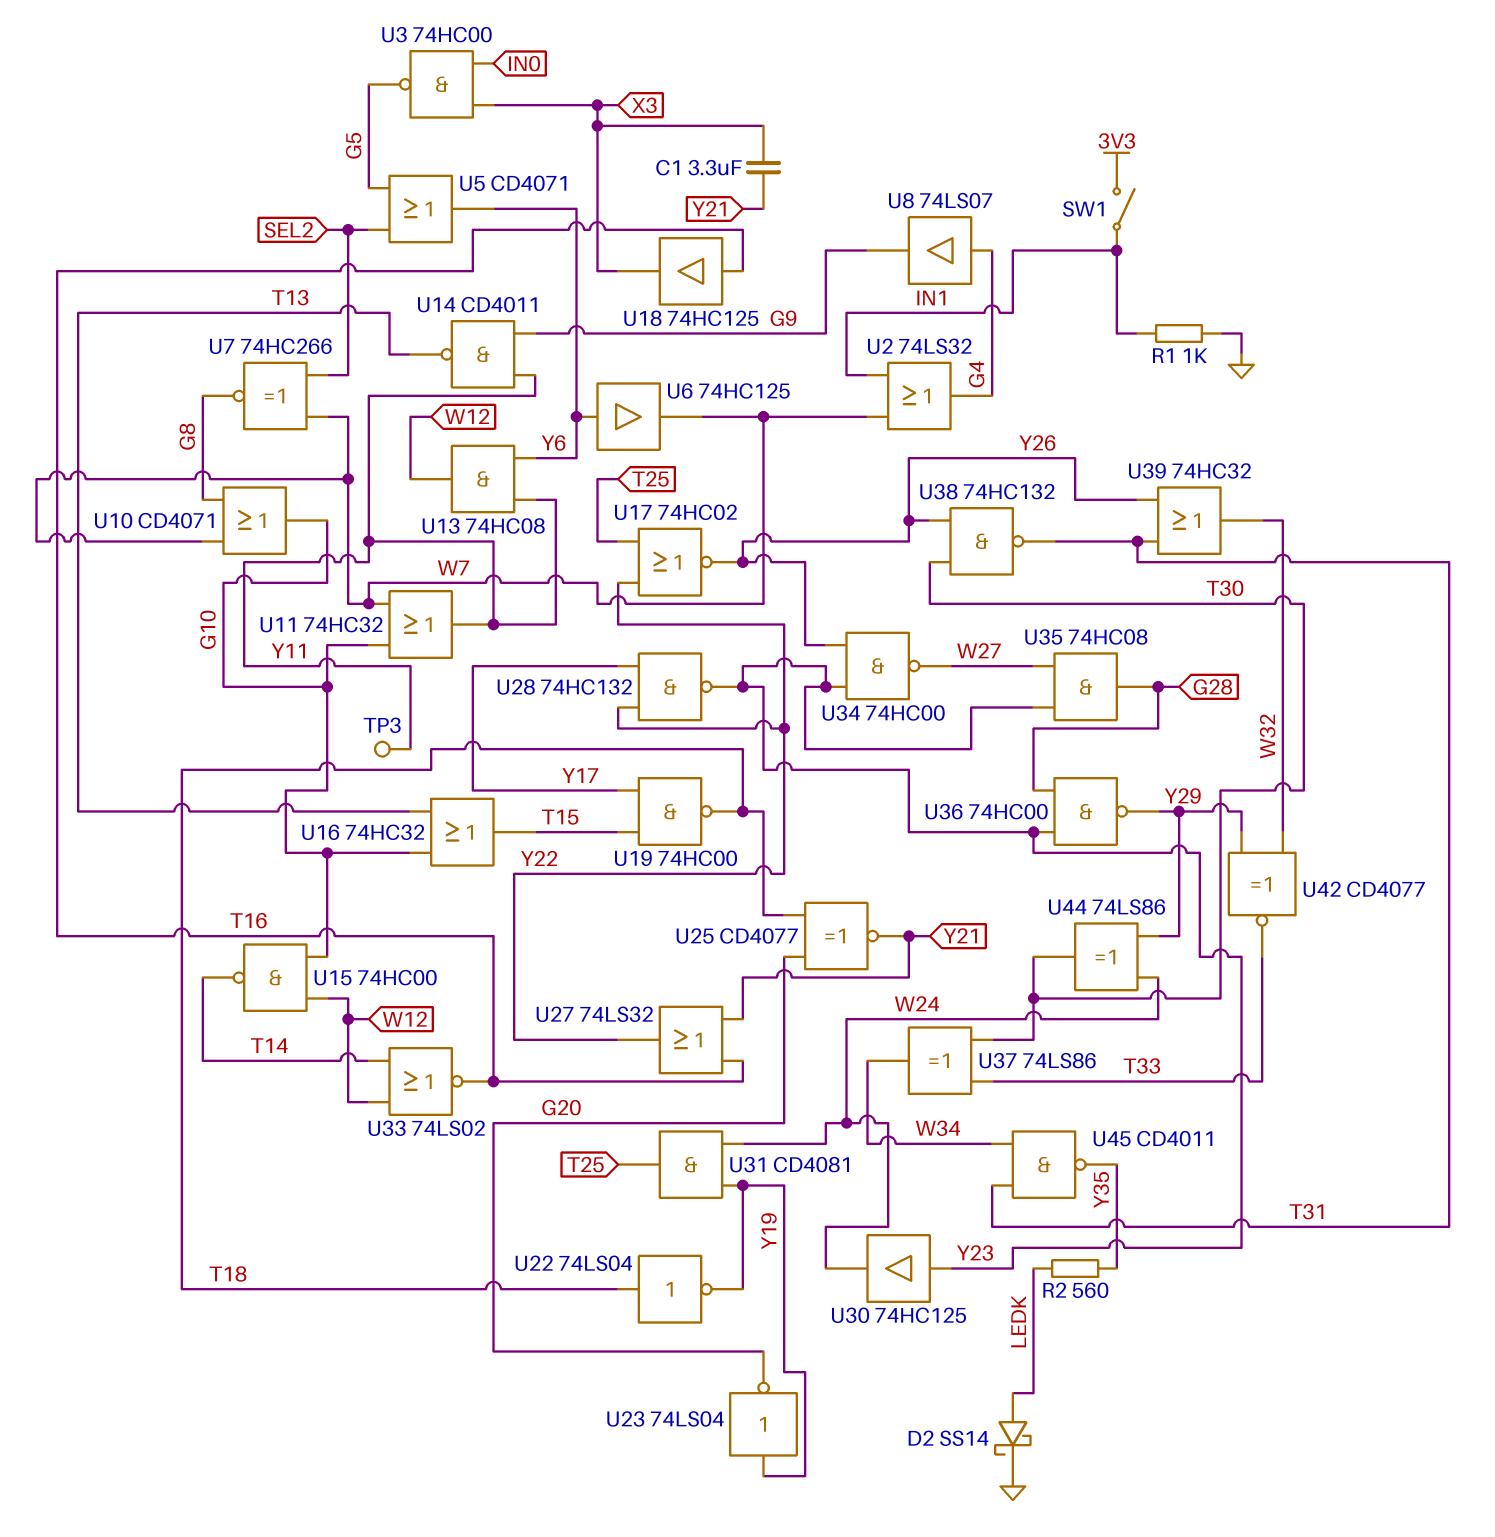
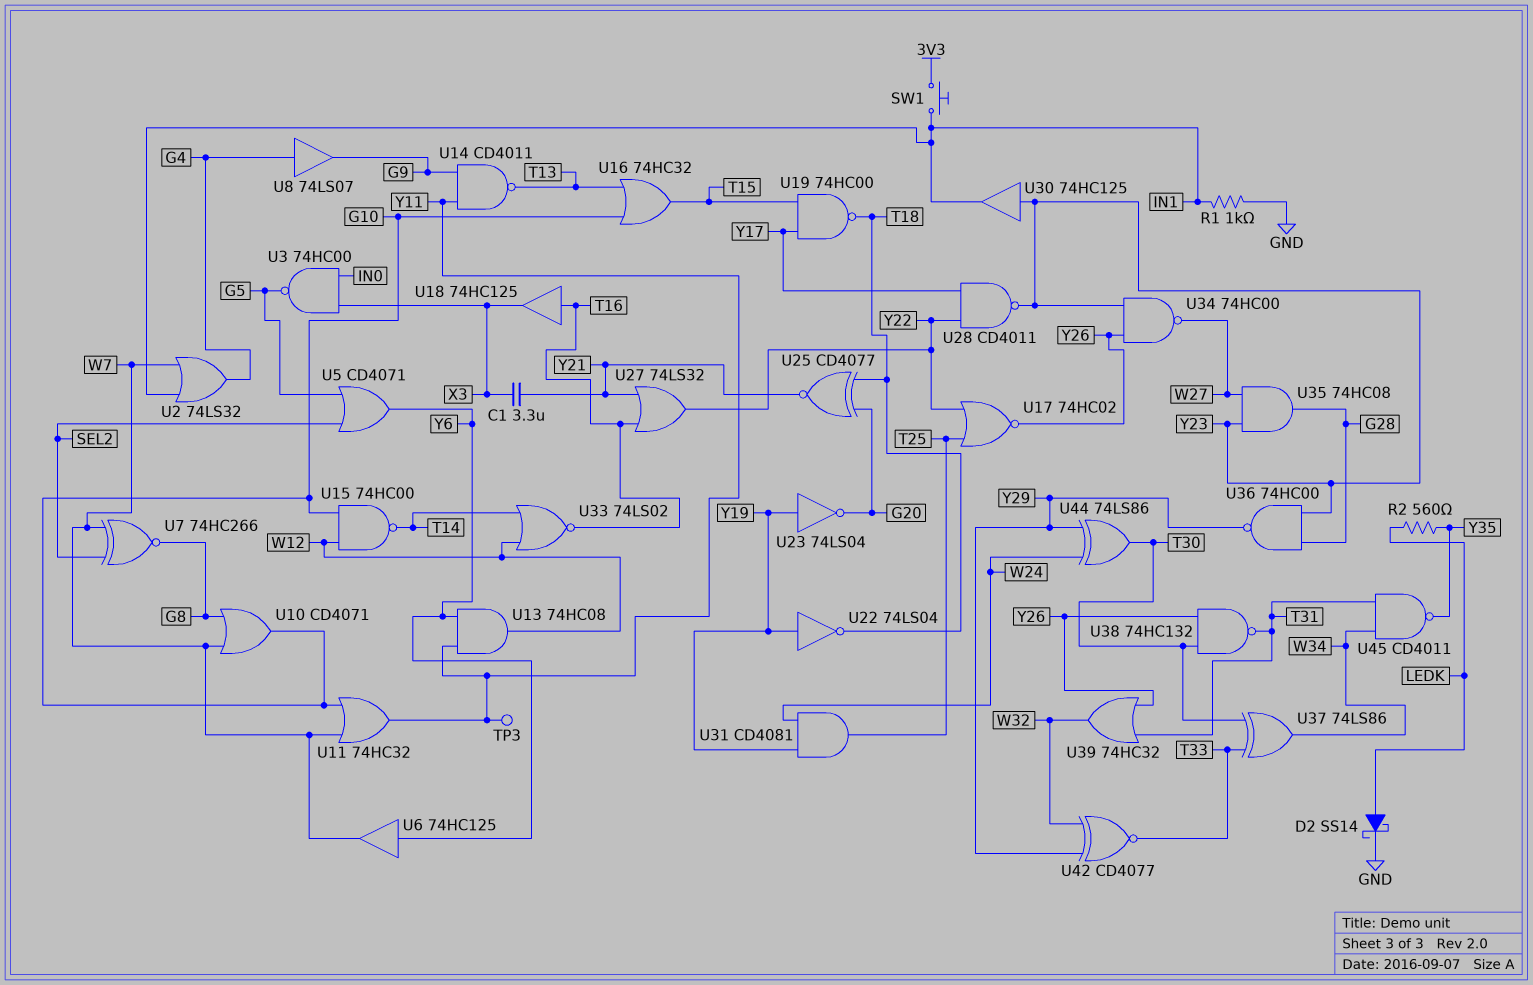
SW1: switch (3V3, IN1) -> button (3V3, IN1)
U22: NOT 74LS04 (in T18, out Y19) -> NOT 74LS04 (in Y19, out T18)
U28: NAND 74HC132 (in Y17, in Y22, out Y23) -> NAND CD4011 (in Y17, in Y22, out Y23)
U30: buffer 74HC125 (in Y23, out W24) -> buffer 74HC125 (in Y23, out IN1)

